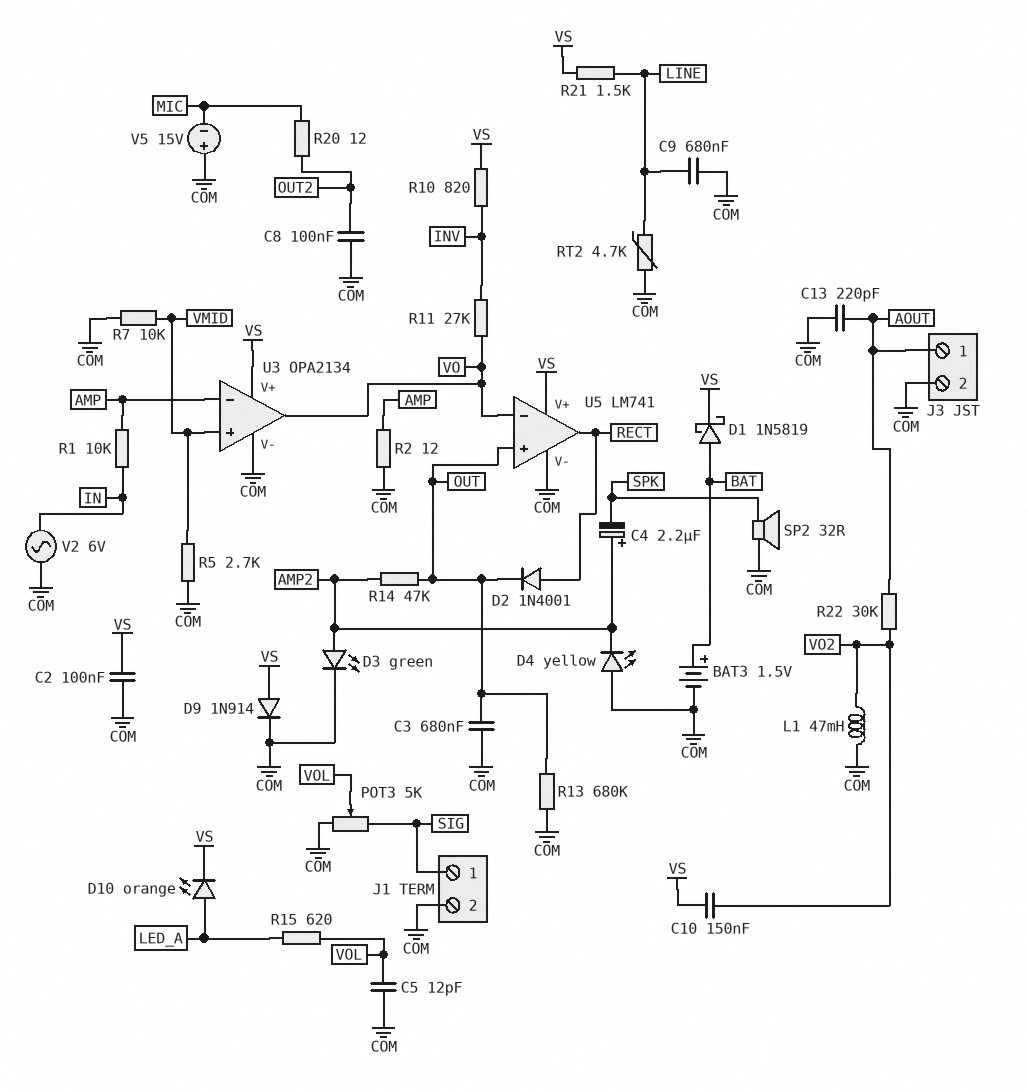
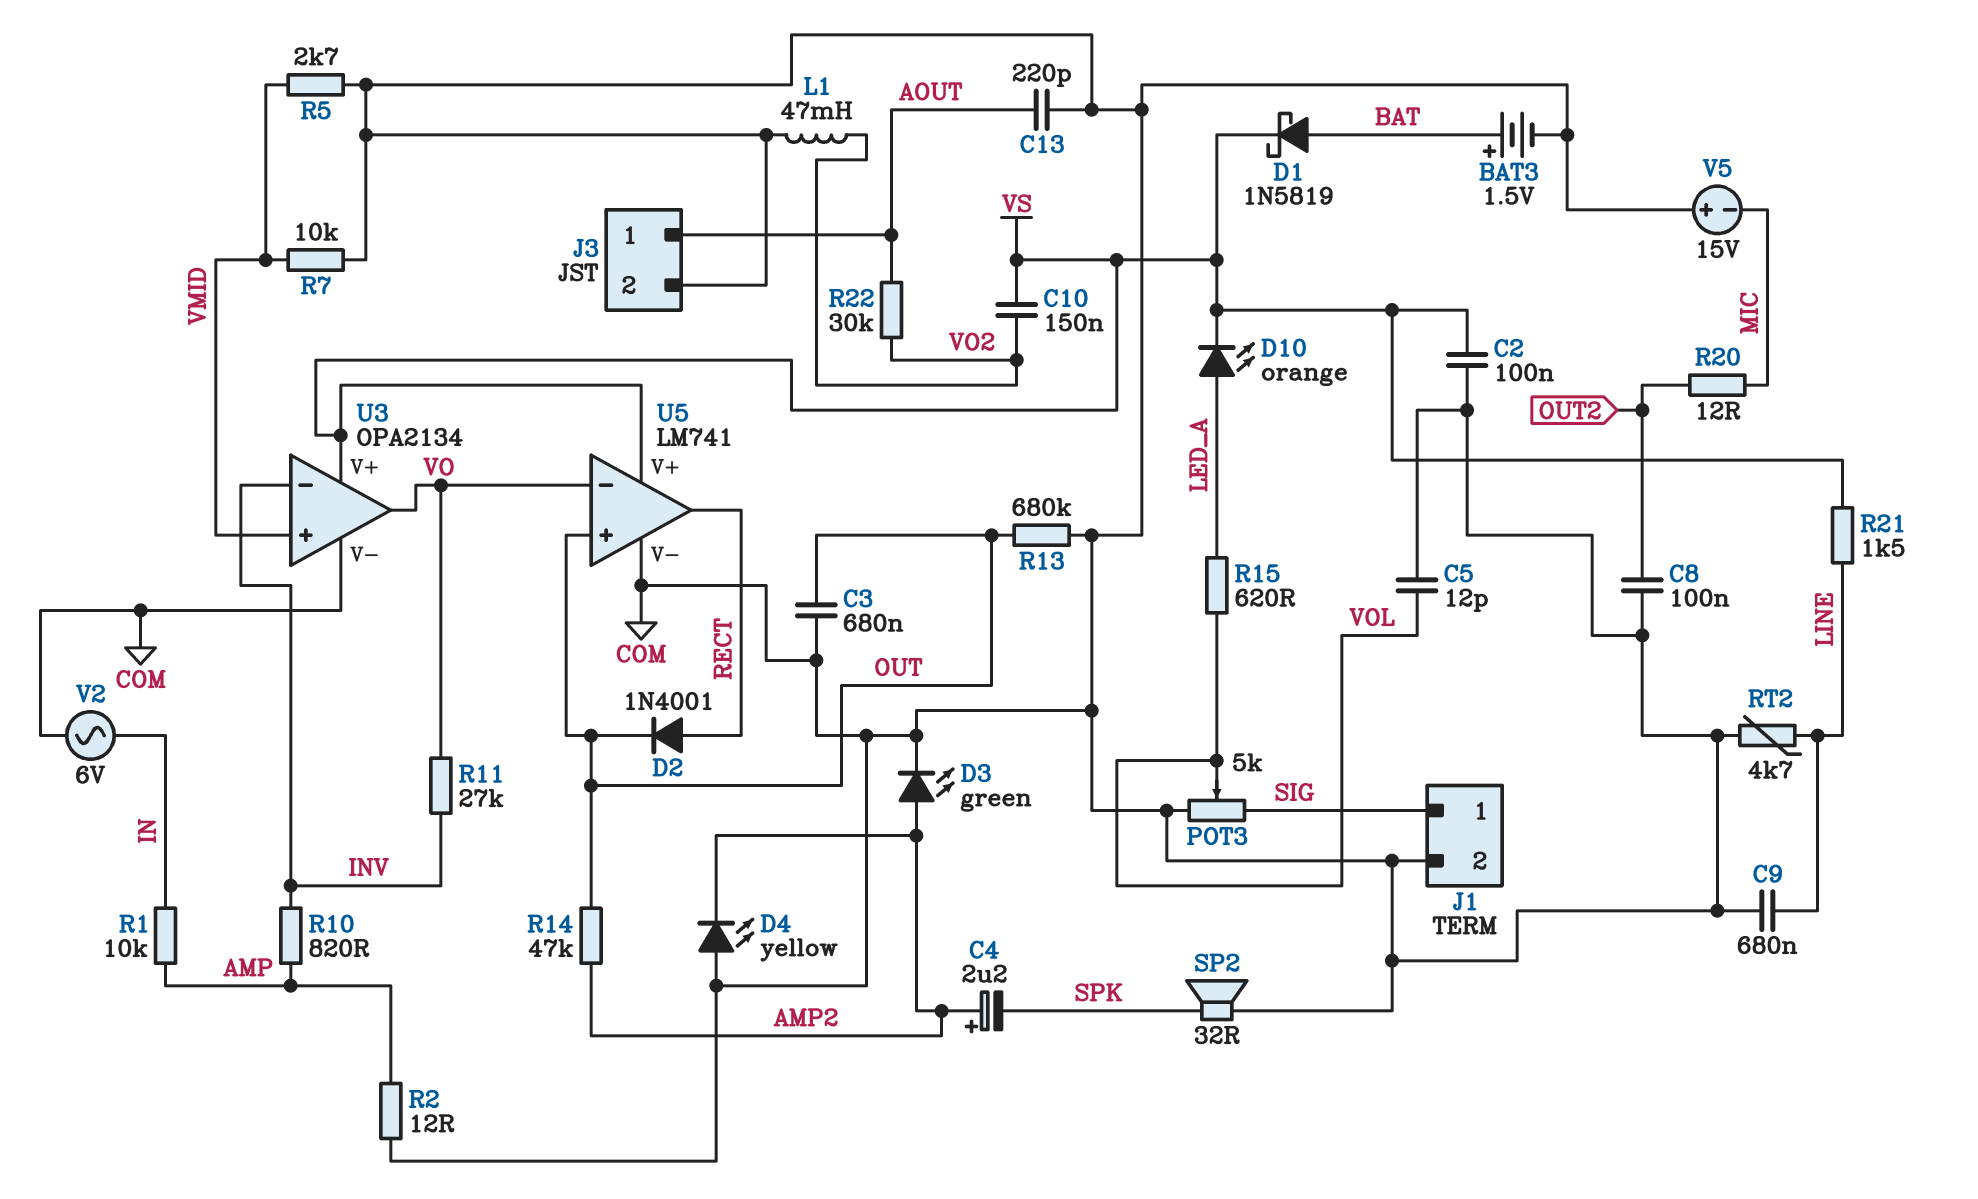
D9: diode 1N914 (A VS, K COM) -> none
R10: 820 (INV, VS) -> 820 (AMP, INV)
U3 pin in-: AMP -> INV

